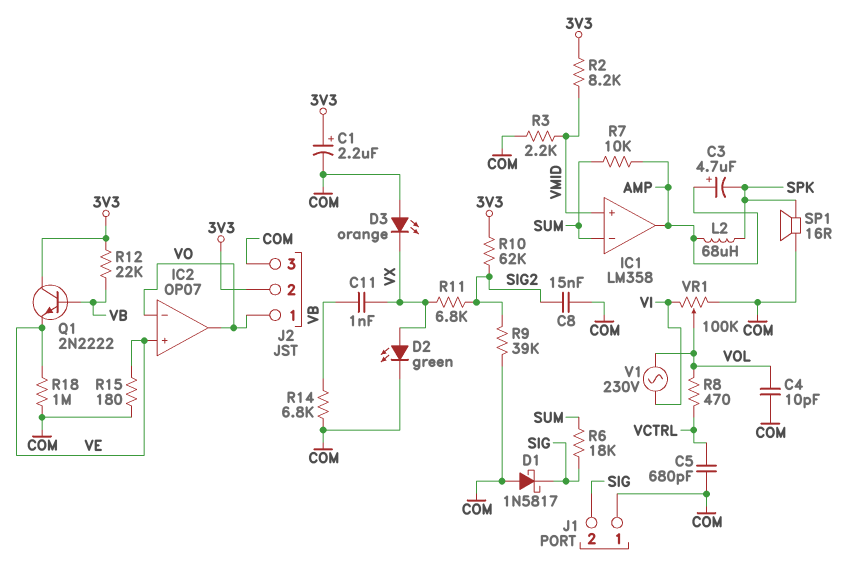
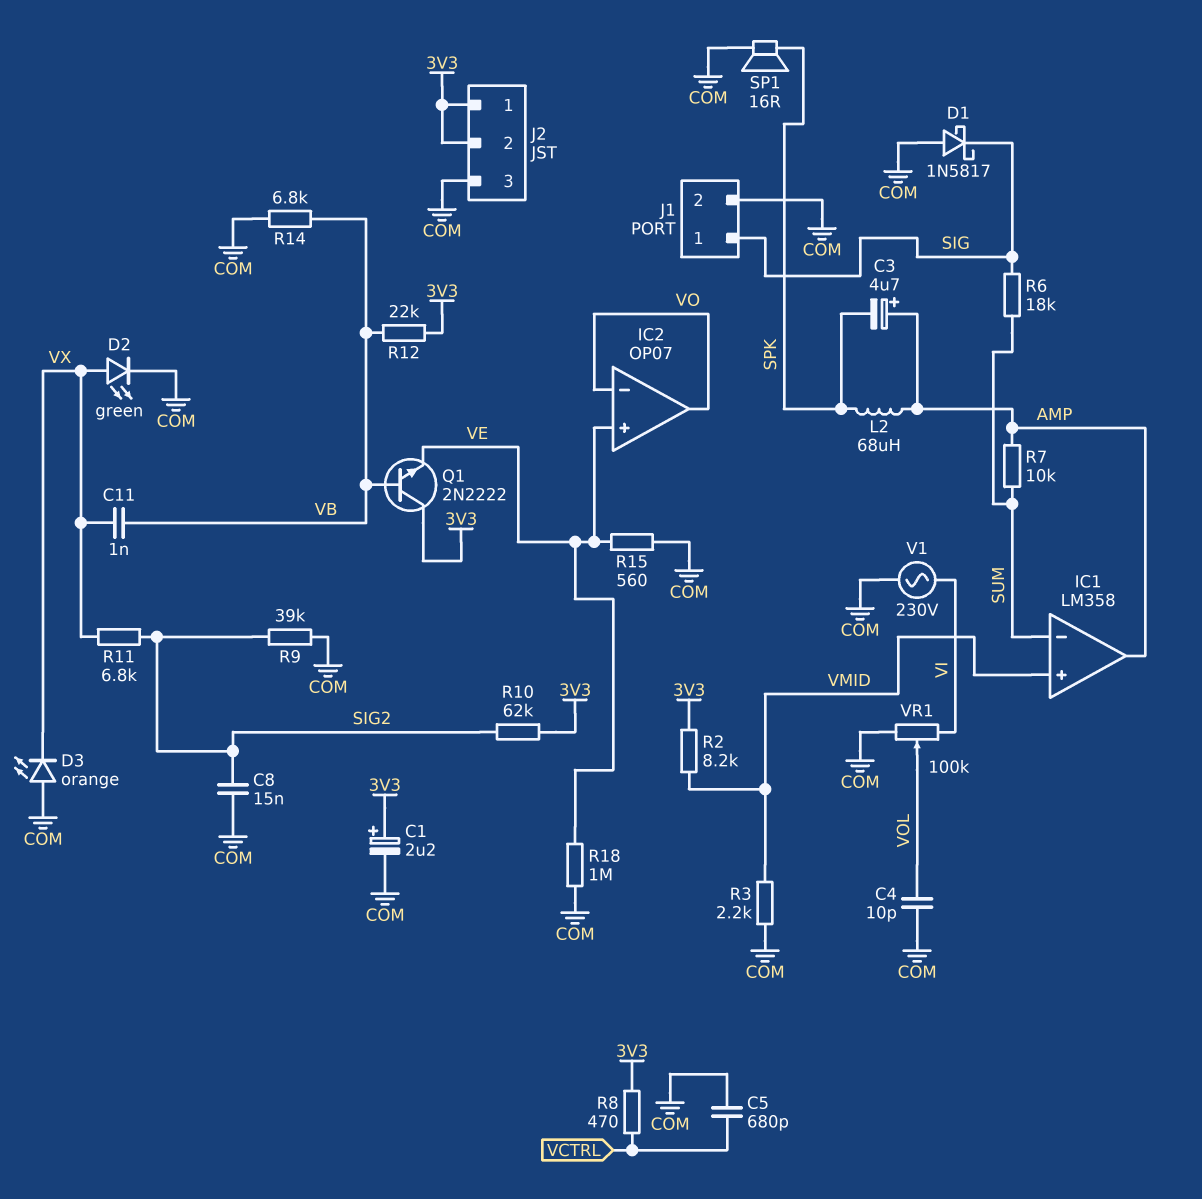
J1 pin 1: COM -> SIG
J1 pin 2: SIG -> COM
J2 pin 1: VO -> 3V3
R8: 470 (VCTRL, VOL) -> 470 (3V3, VCTRL)
R15: 180 (COM, VE) -> 560 (COM, VE)
V1: AC 230V (VI, VOL) -> AC 230V (COM, VI)

